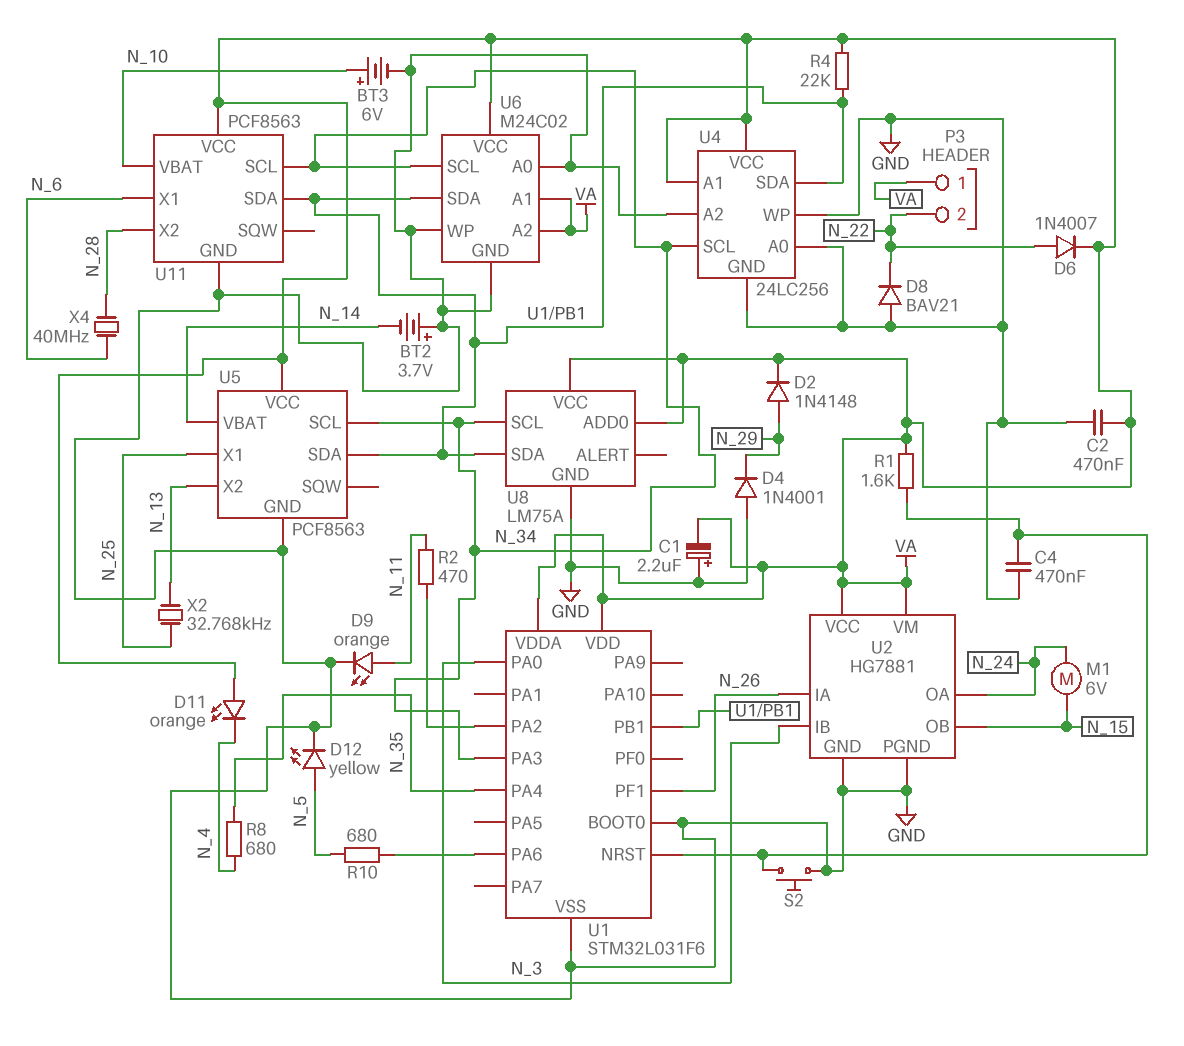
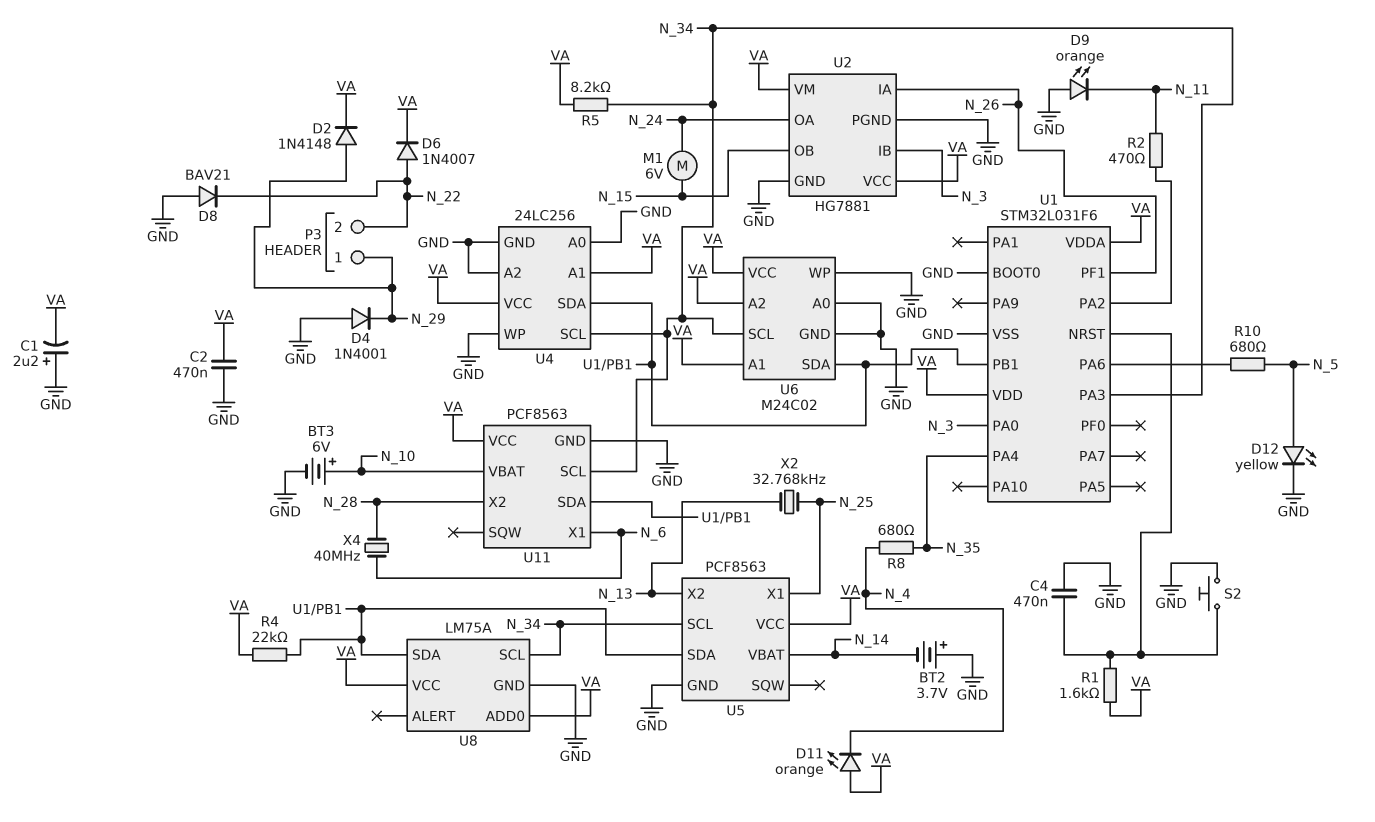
D9: LED orange (A N_11, K GND) -> LED orange (A GND, K N_11)
P3 pin 1: VA -> N_29
R5: none -> 8.2k (N_34, VA)

